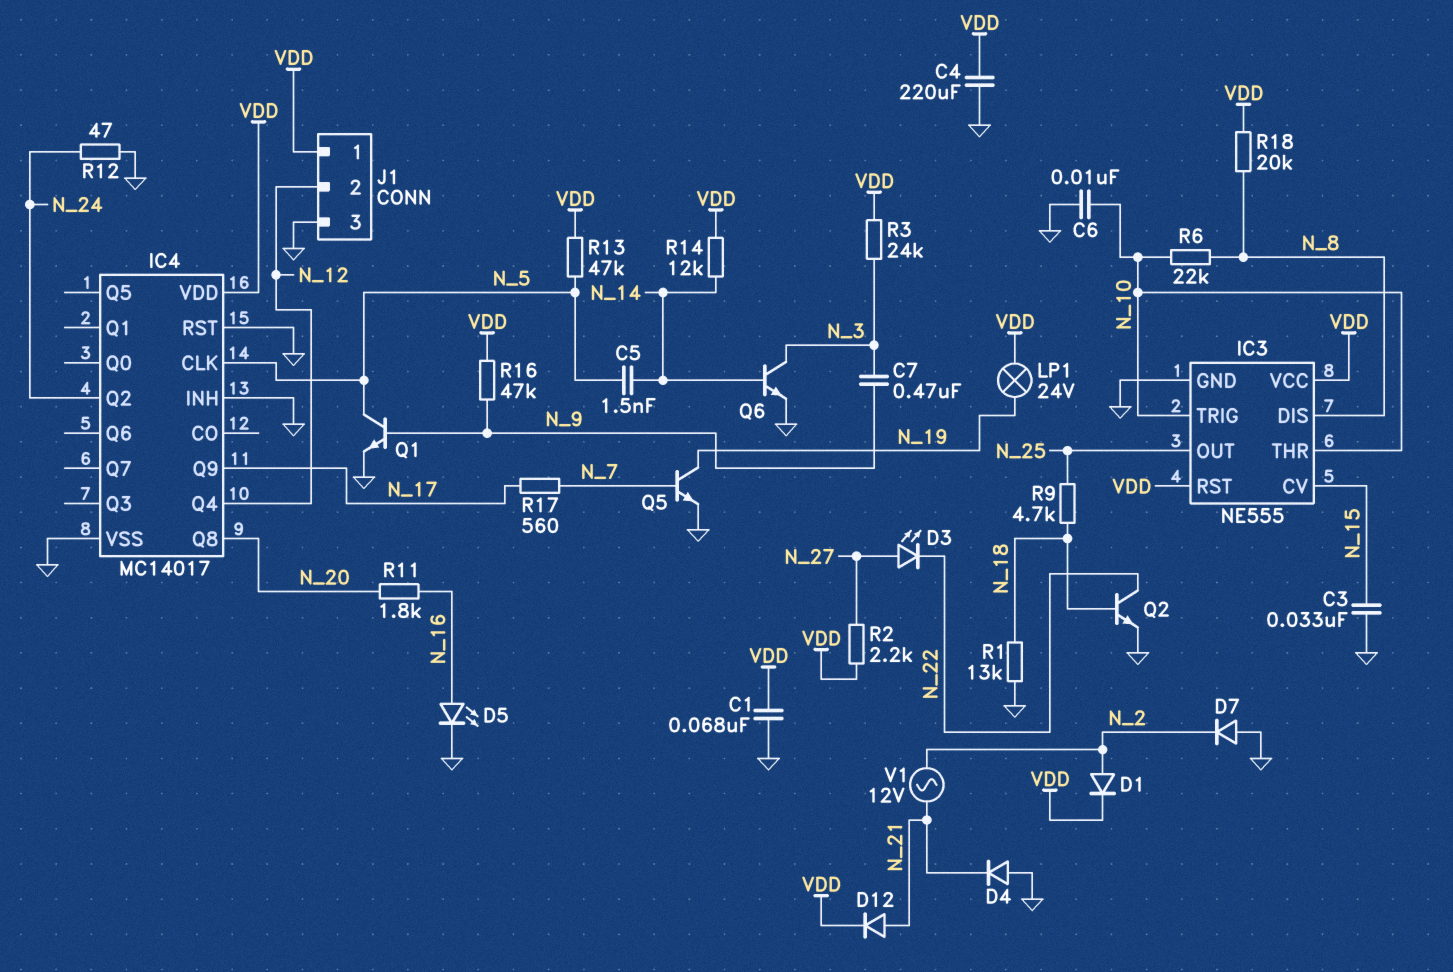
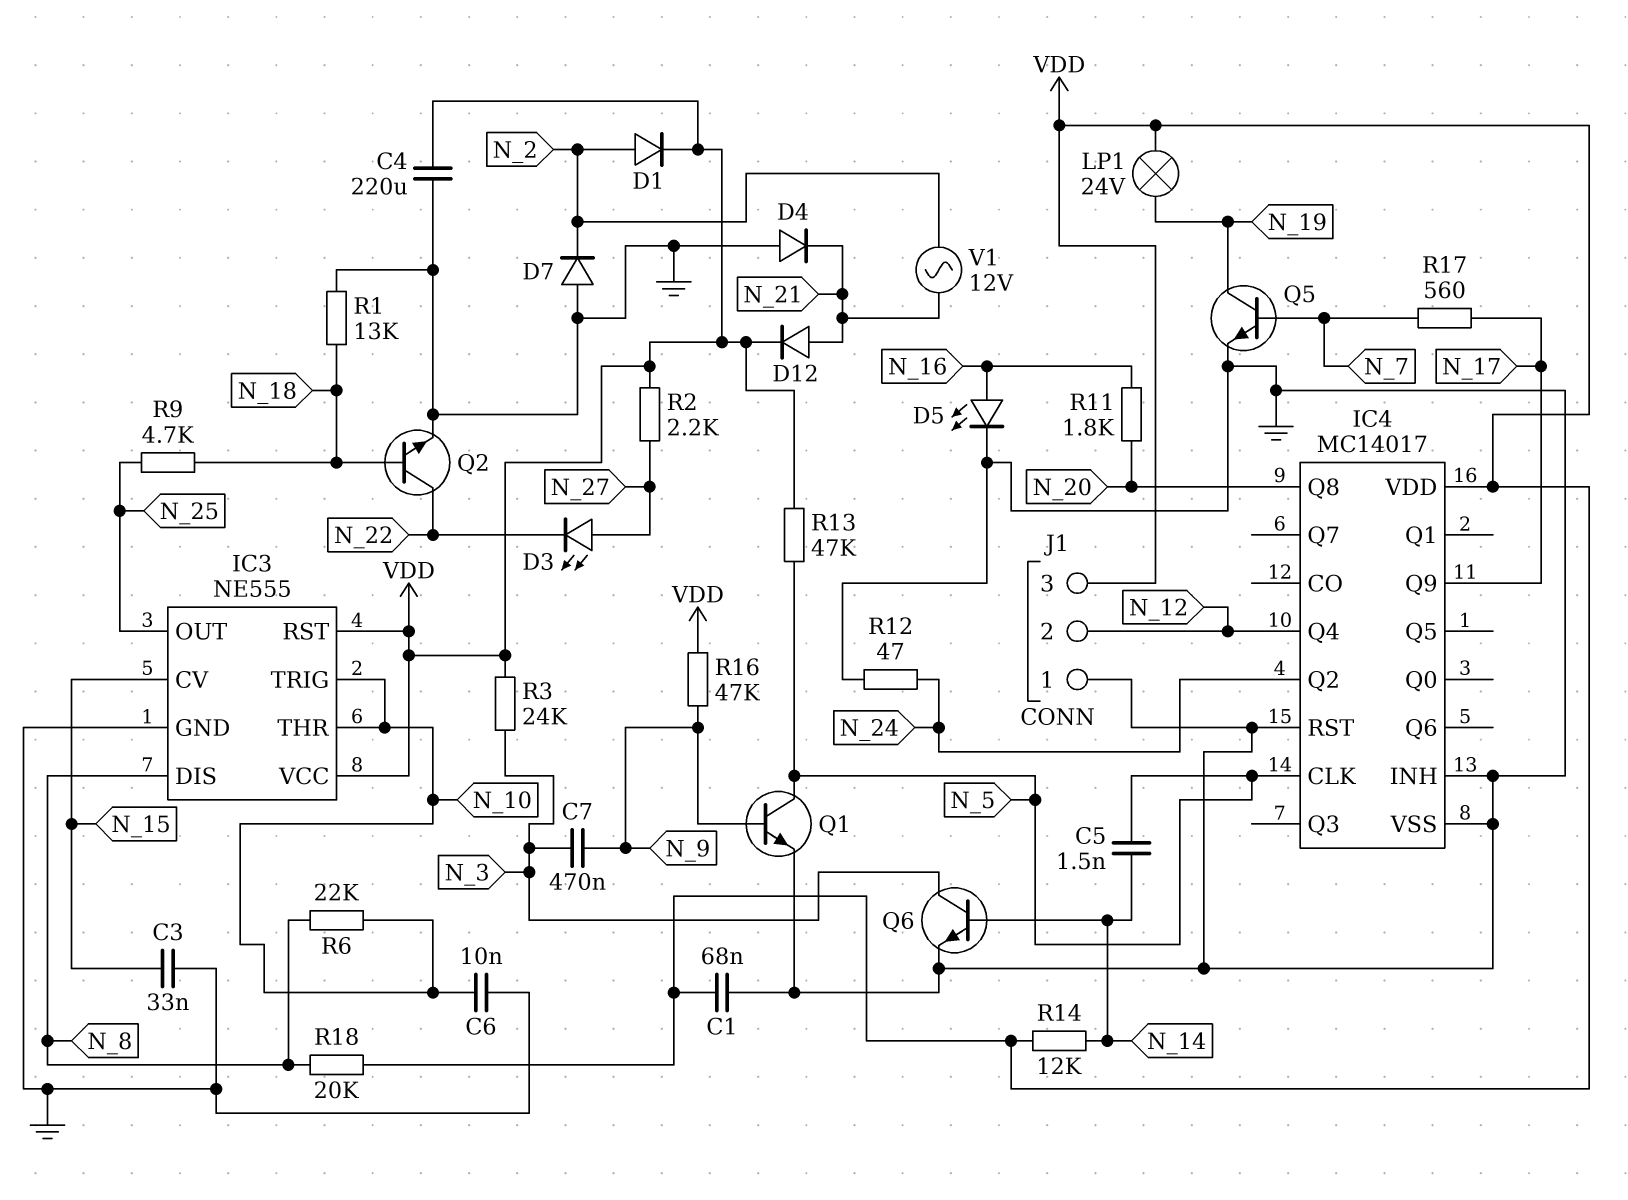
J1 pin 1: VDD -> GND
J1 pin 3: GND -> VDD

